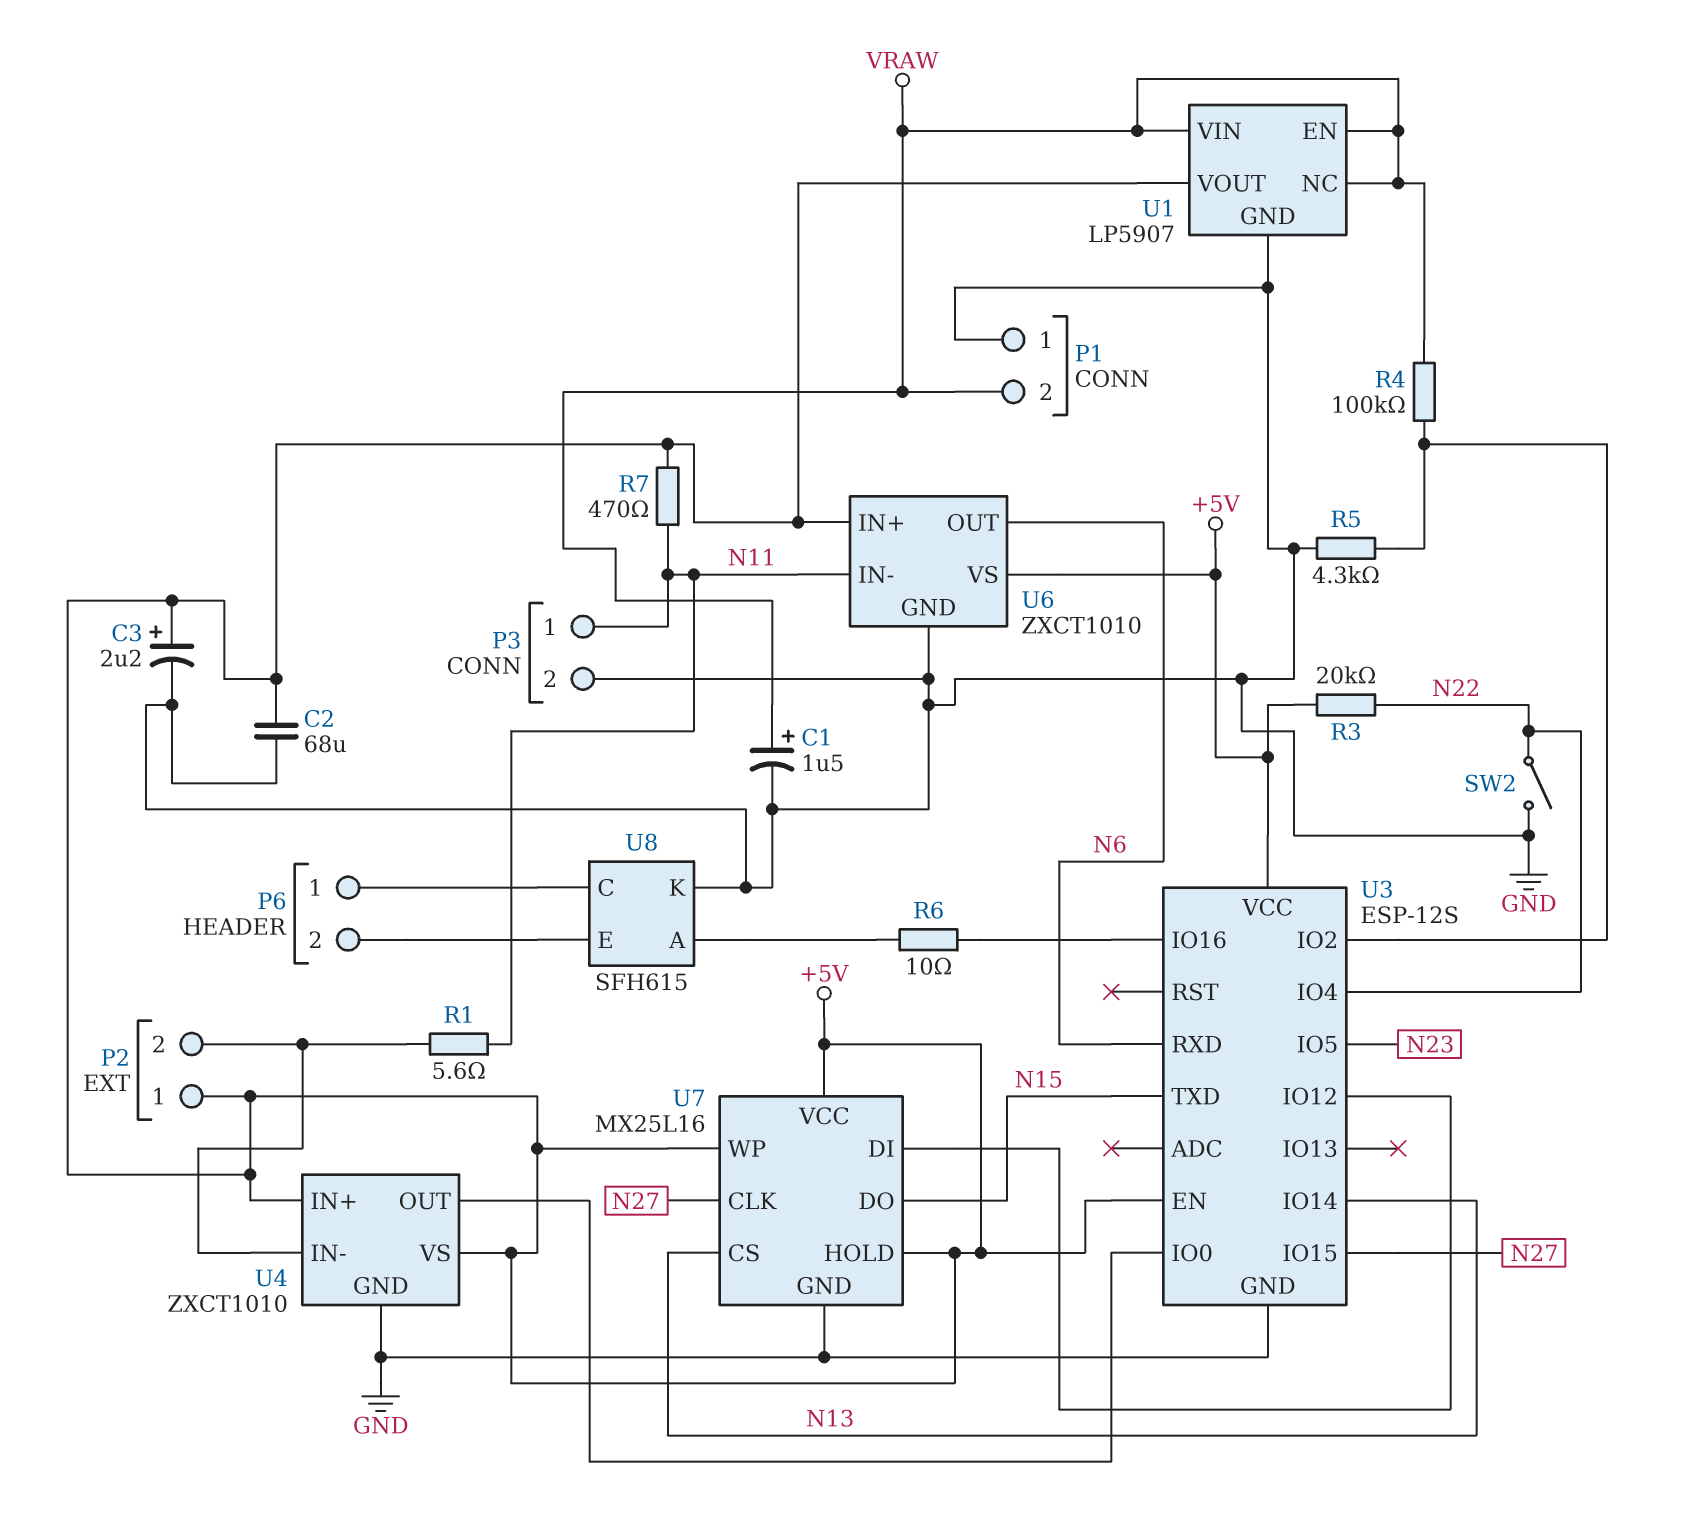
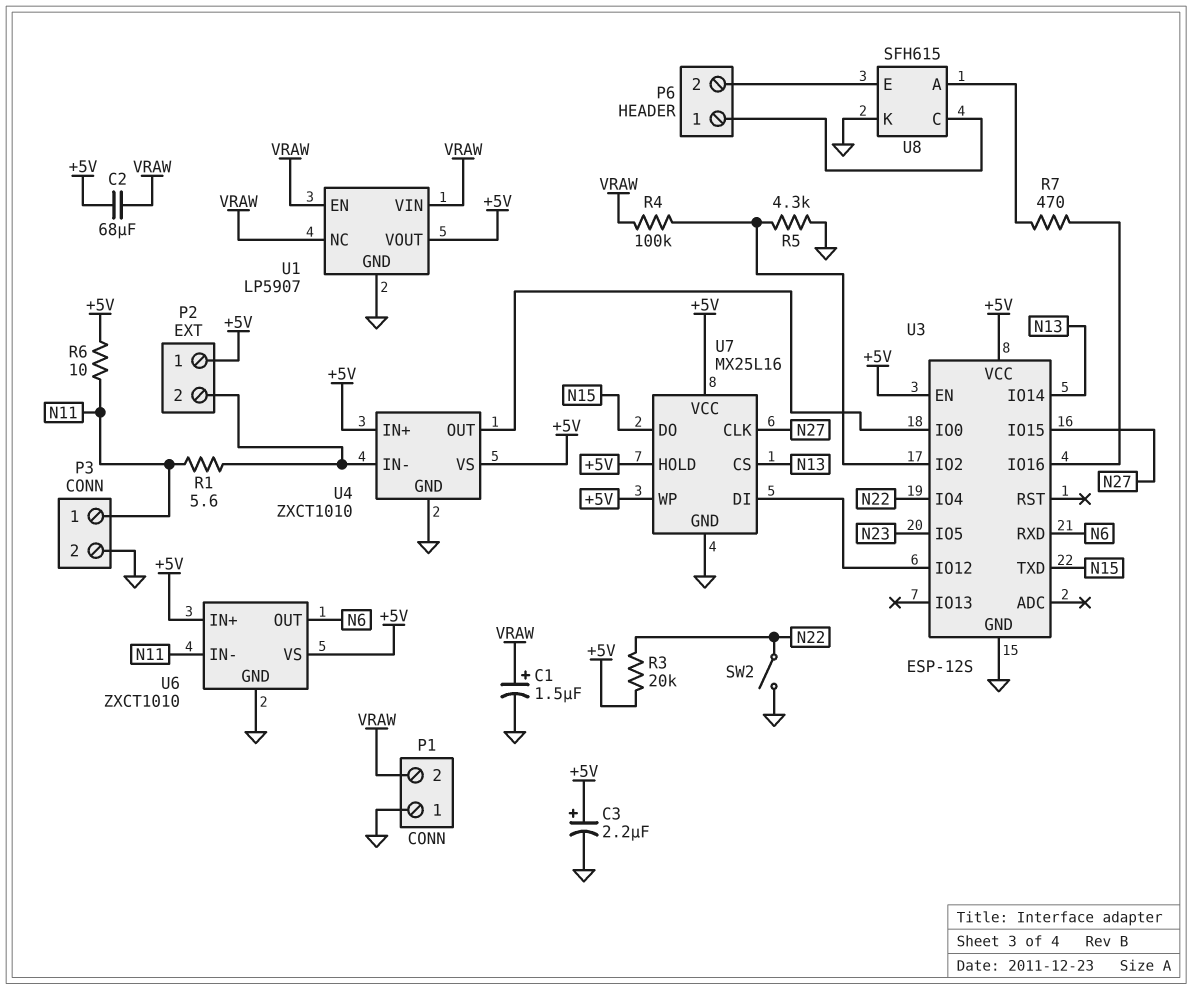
C2: 68uF (+5V, GND) -> 68uF (+5V, VRAW)
R6: 10 (U3/IO16, U8/A) -> 10 (+5V, N11)
R7: 470 (+5V, N11) -> 470 (U3/IO16, U8/A)

